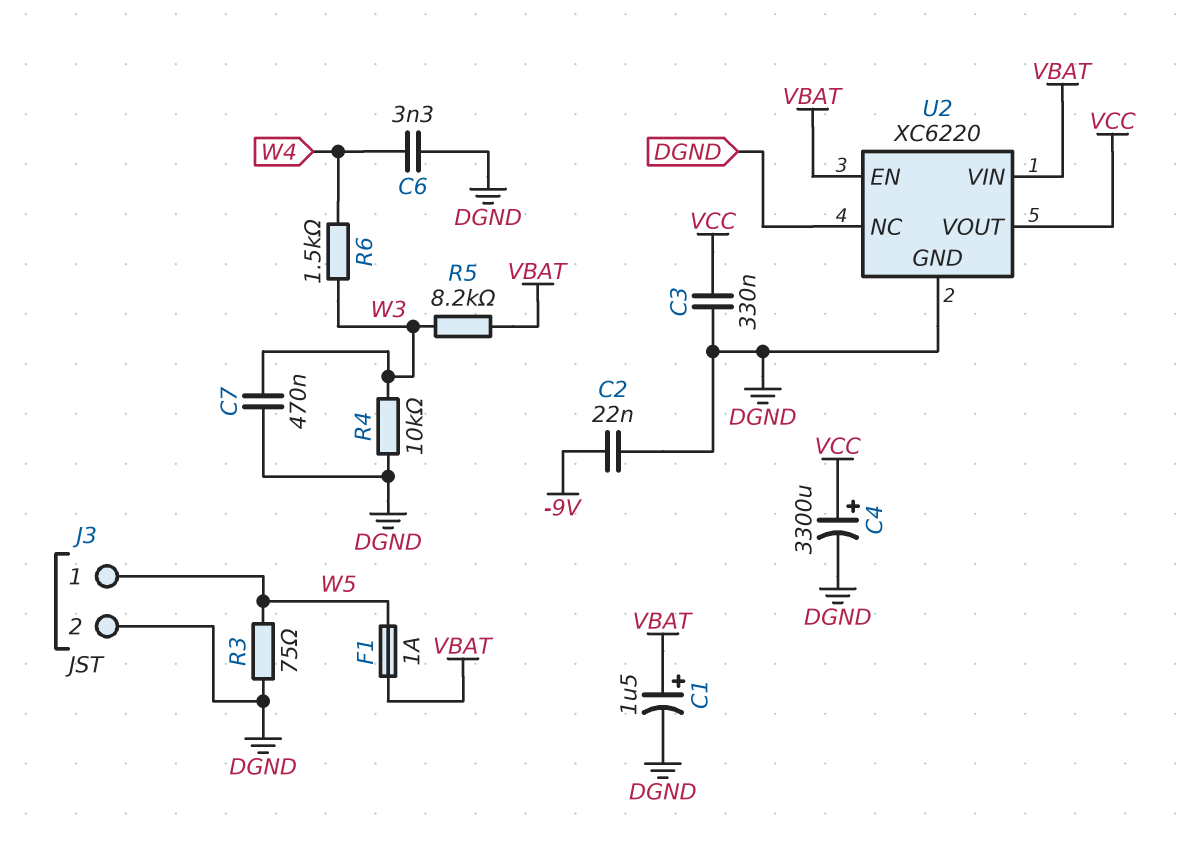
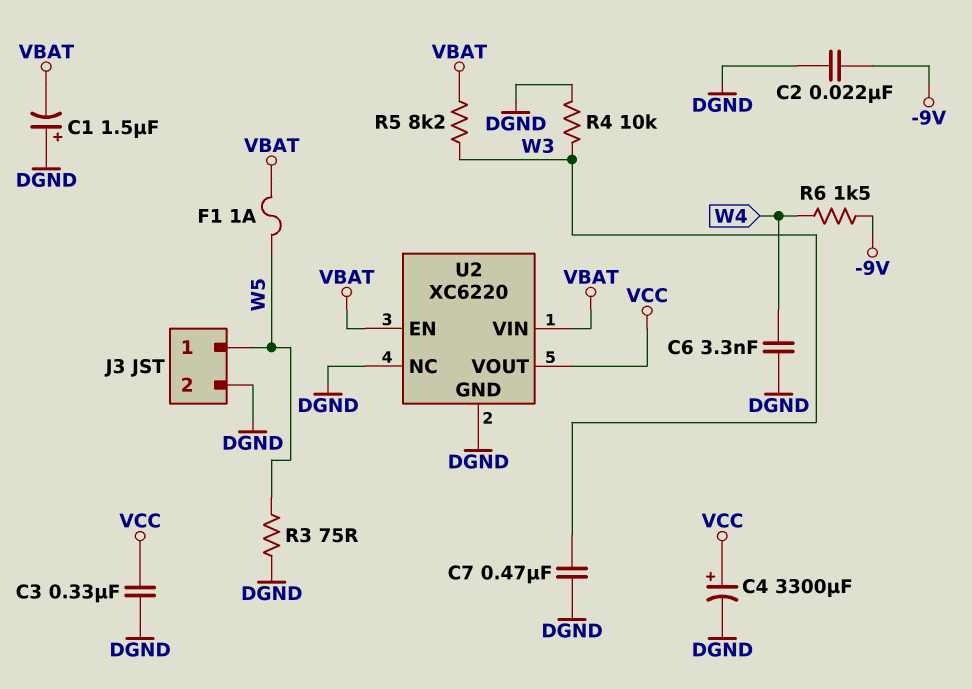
C1: 1.5uF (plus VBAT, minus DGND) -> 1.5uF (plus DGND, minus VBAT)
R6: 1.5k (W3, W4) -> 1.5k (-9V, W4)

